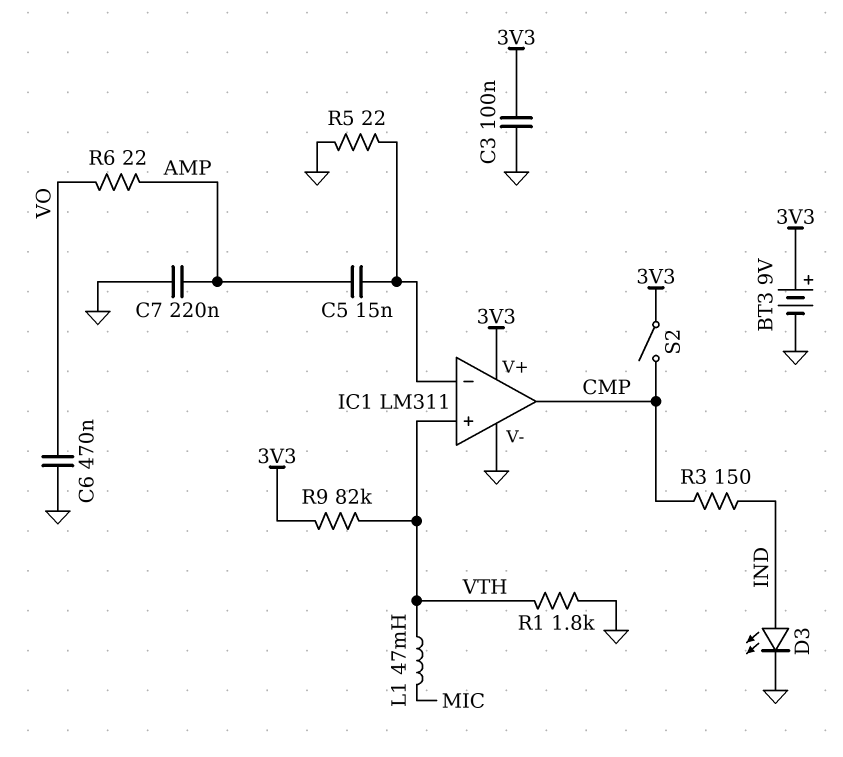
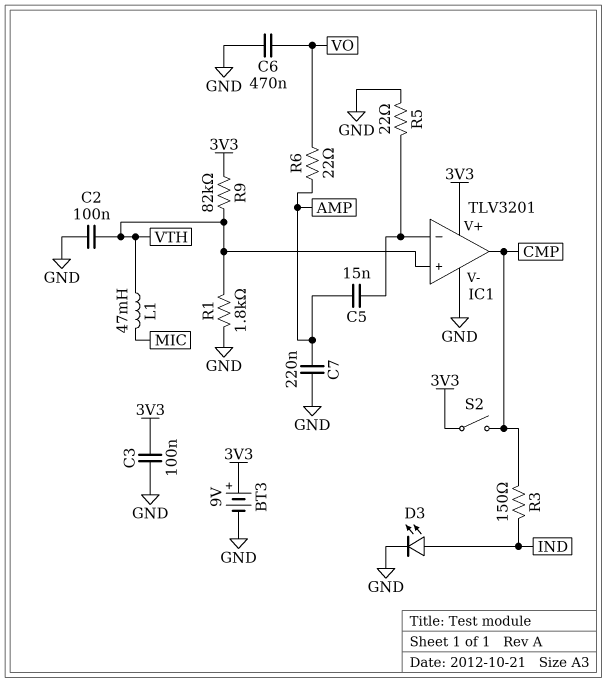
C2: none -> 100nF (GND, VTH)
IC1: LM311 -> TLV3201

